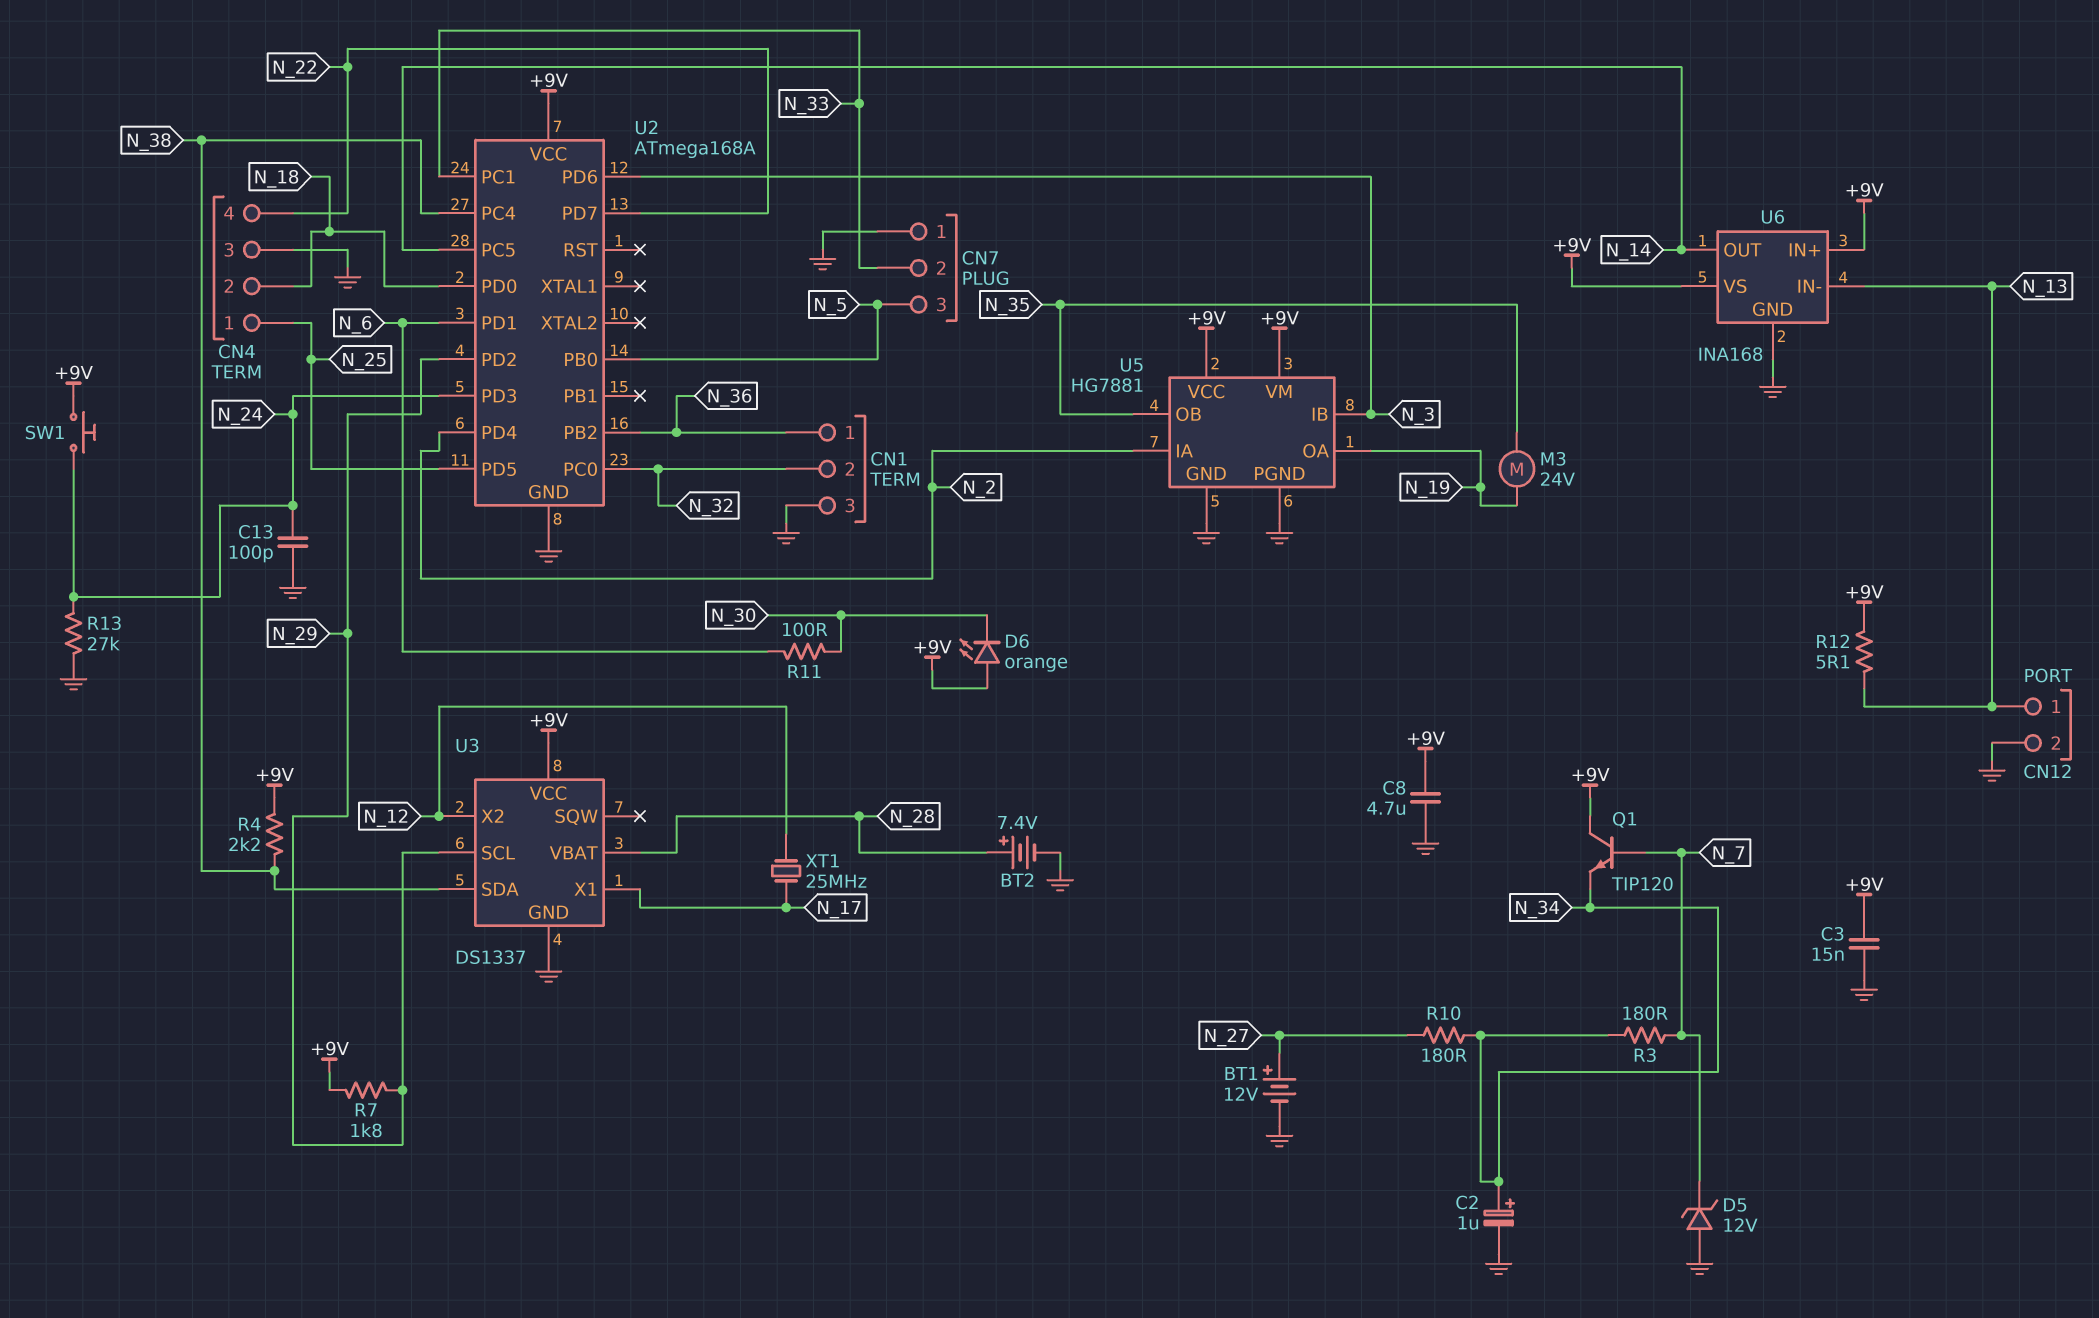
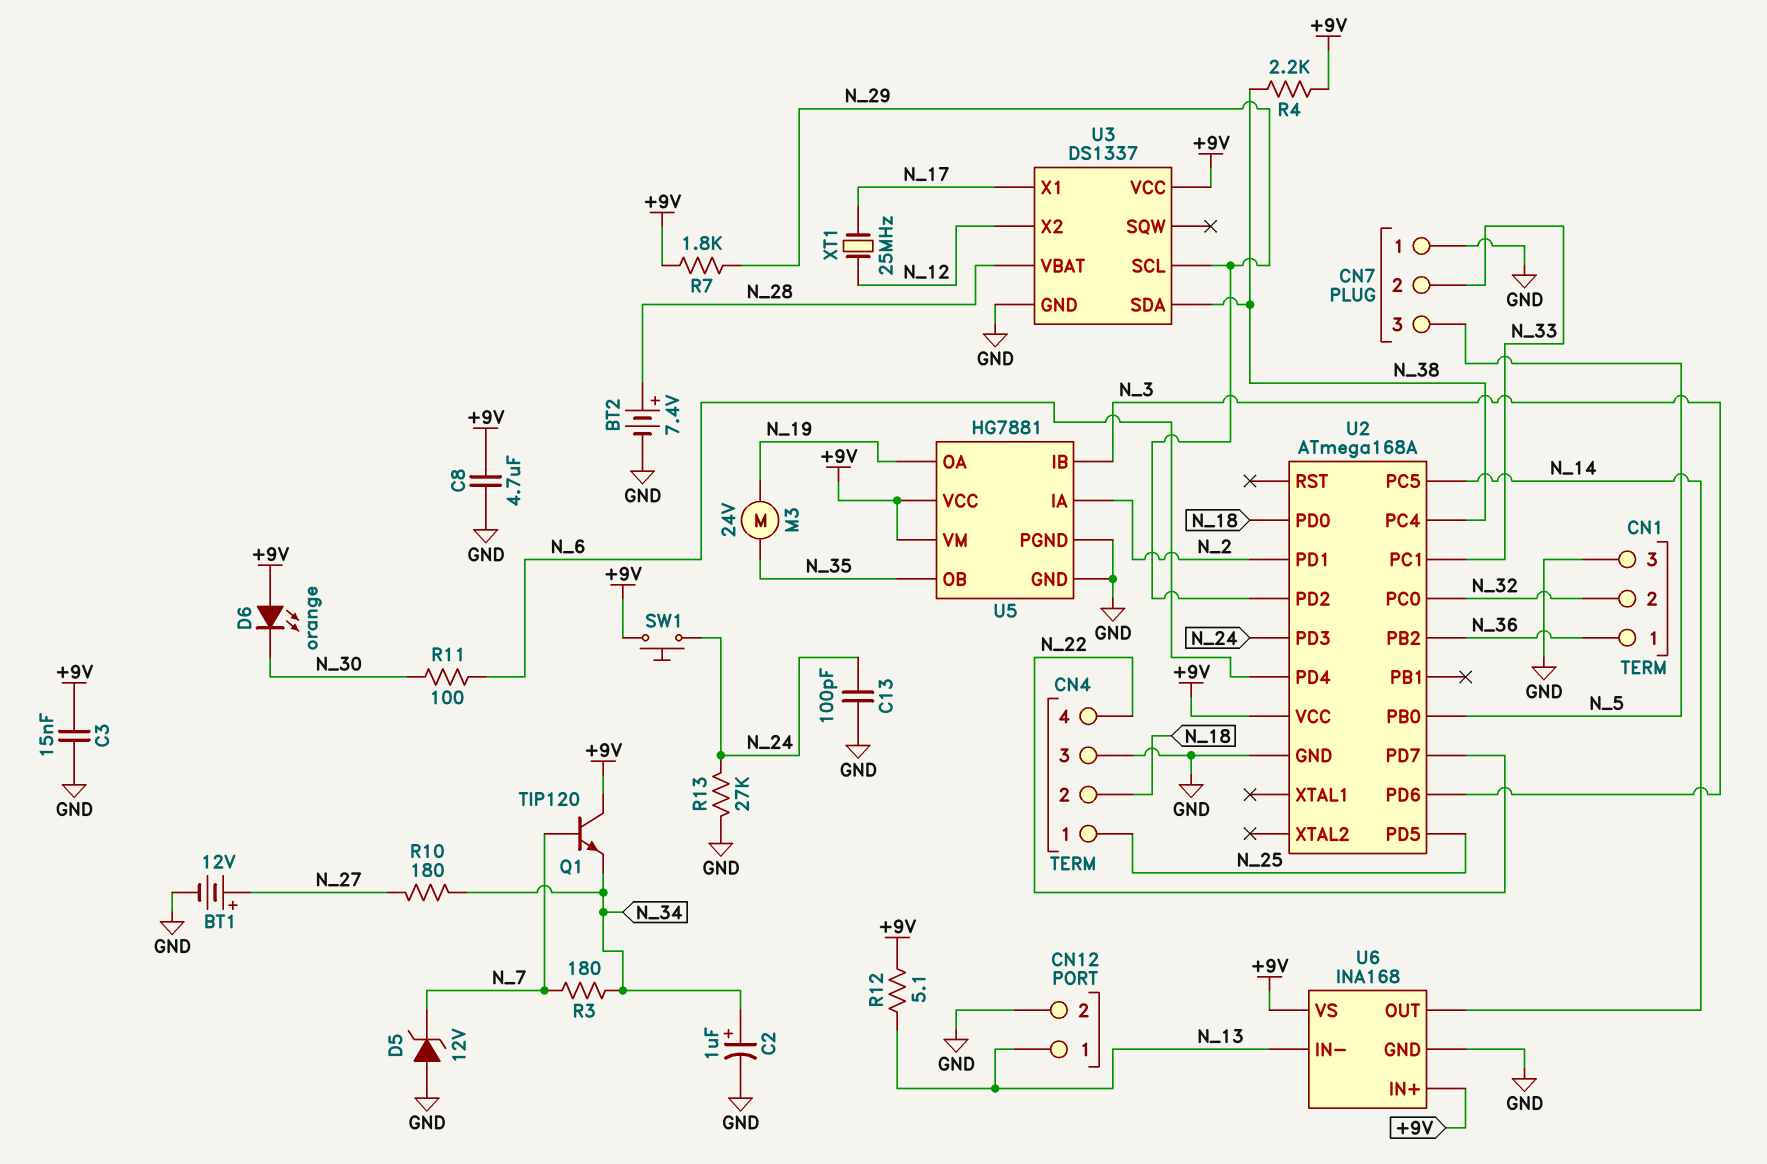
U2 pin PD1: N_6 -> N_2
U2 pin PD4: N_2 -> N_6

